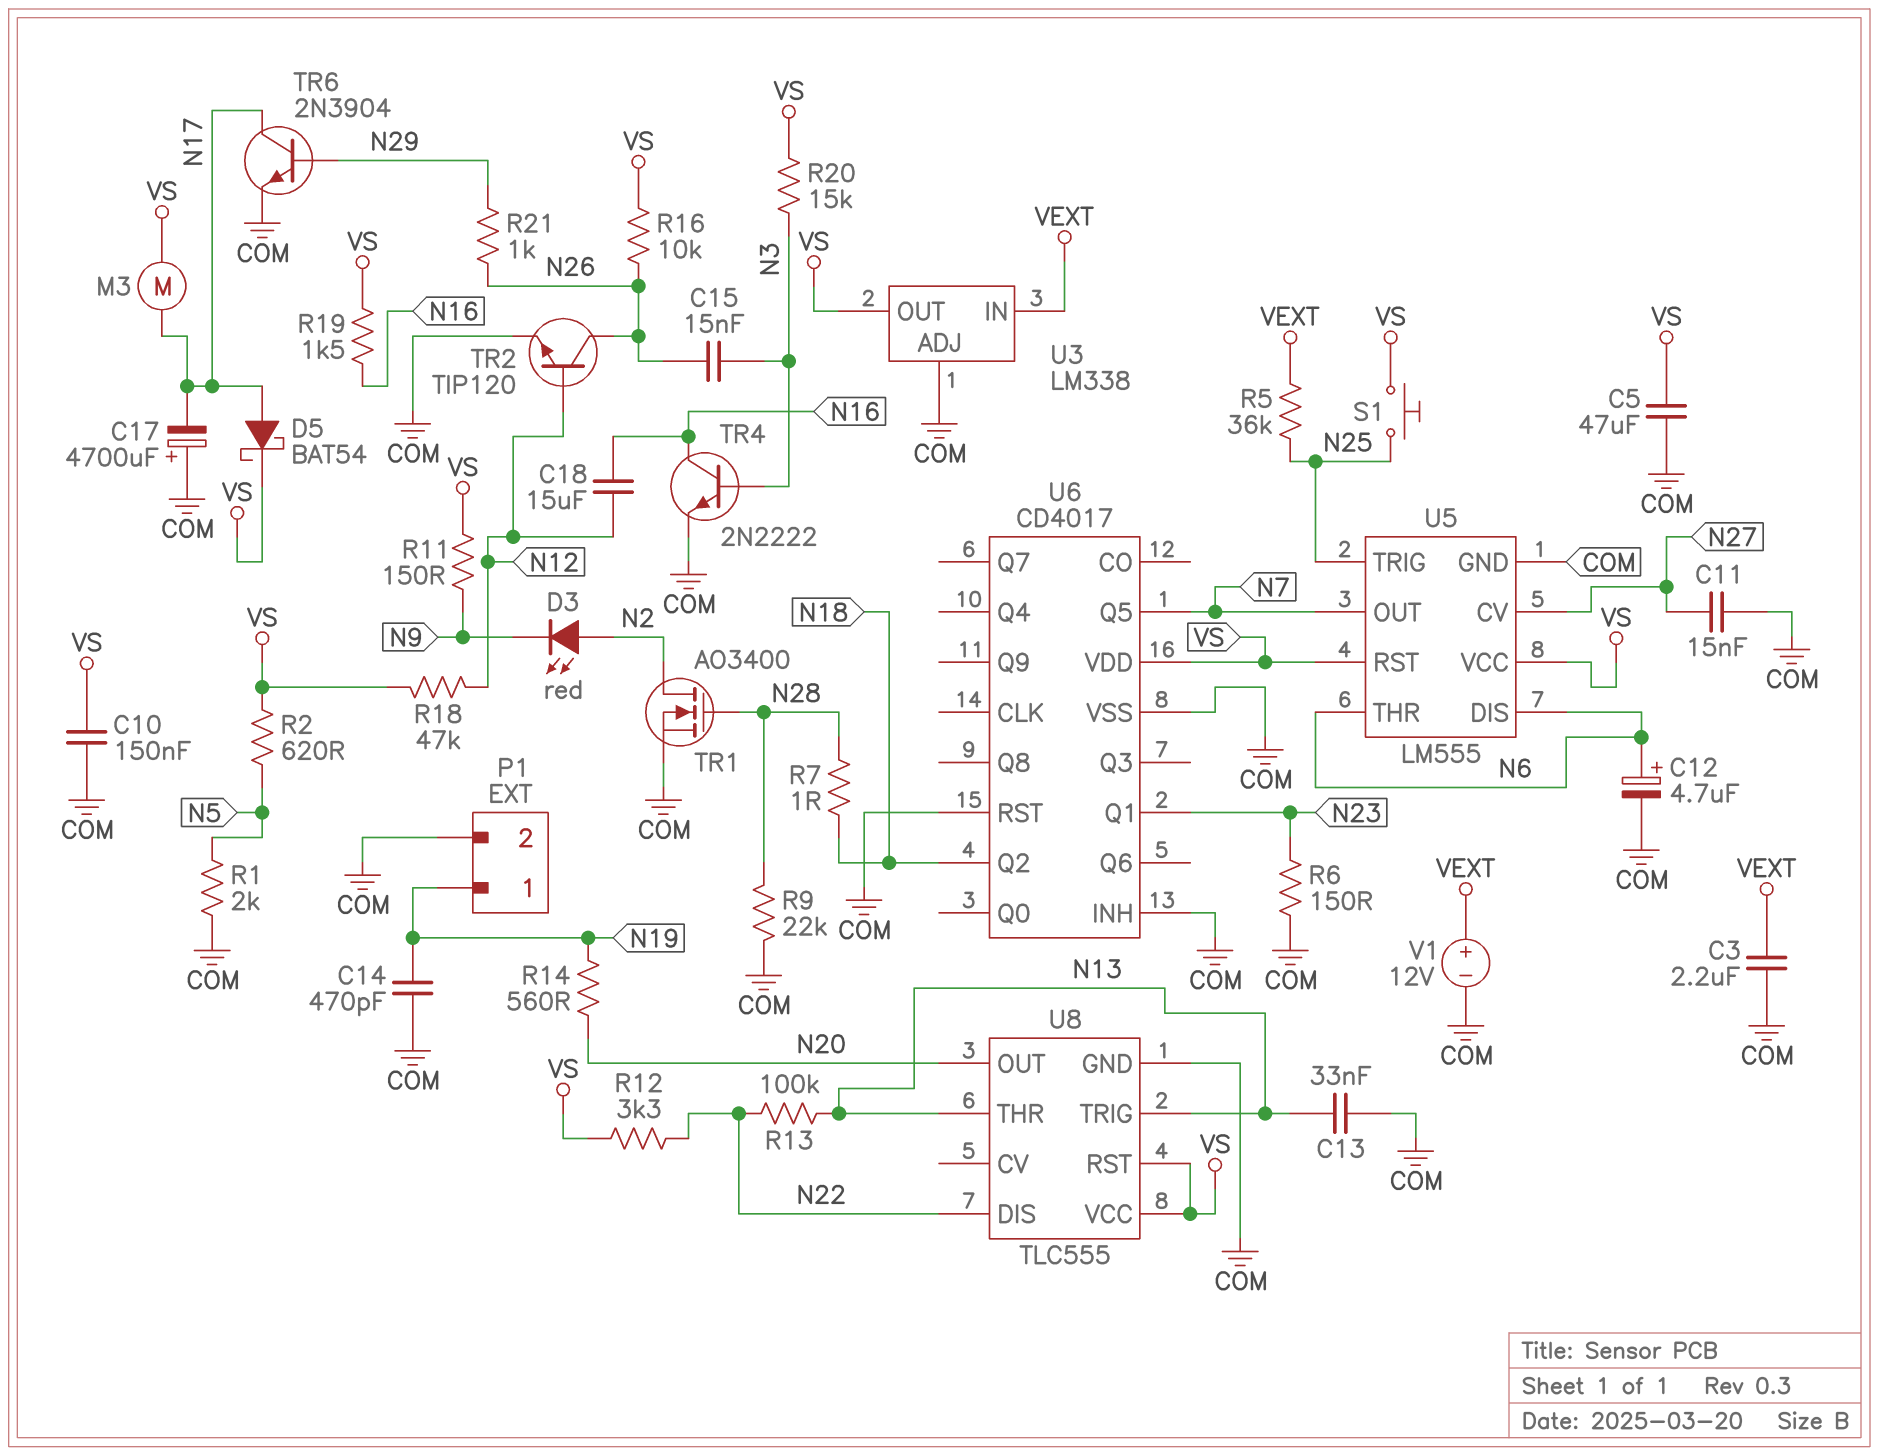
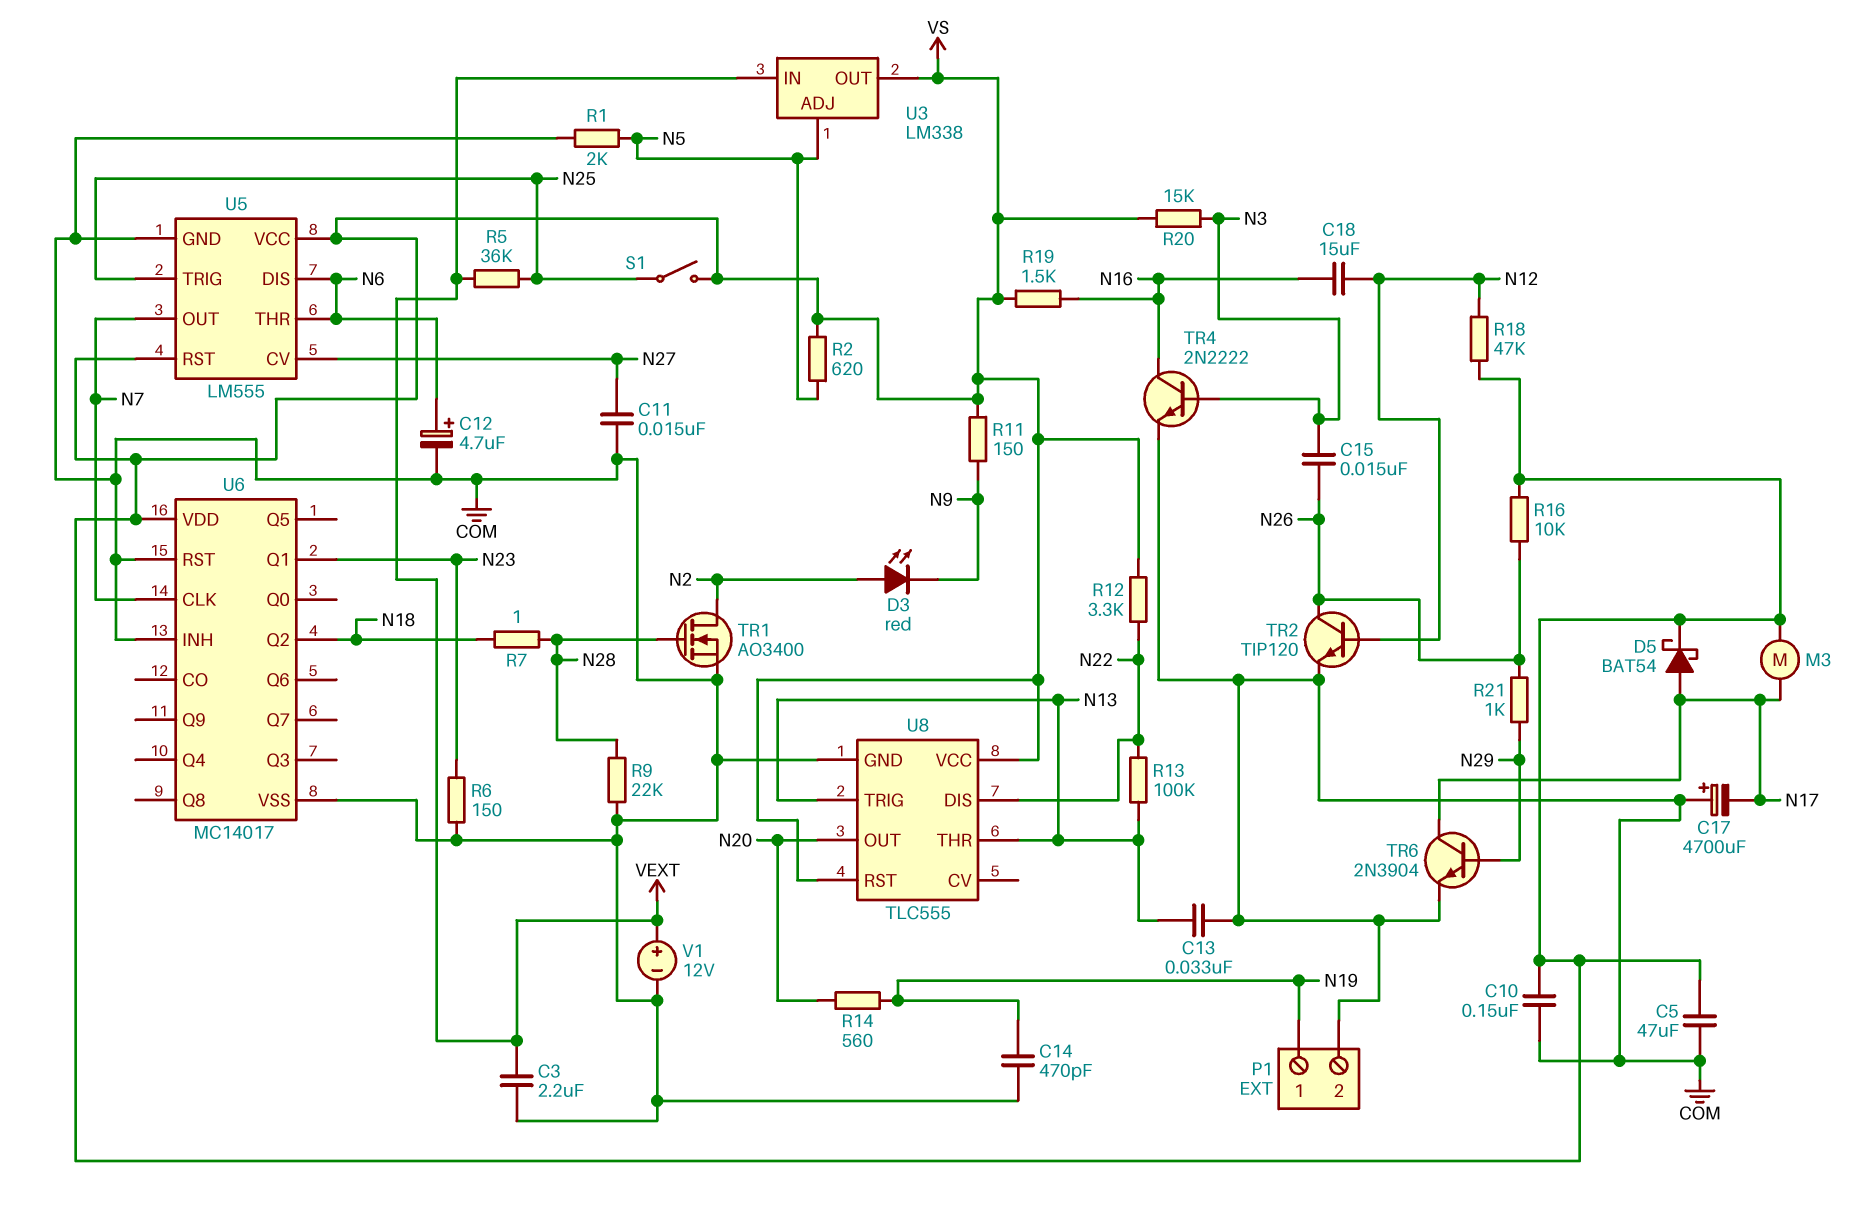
S1: button (N25, VS) -> switch (N25, VS)
U3 pin ADJ: COM -> N5
U6: CD4017 -> MC14017
U6 pin CLK: none -> N7
U6 pin Q5: N7 -> none

